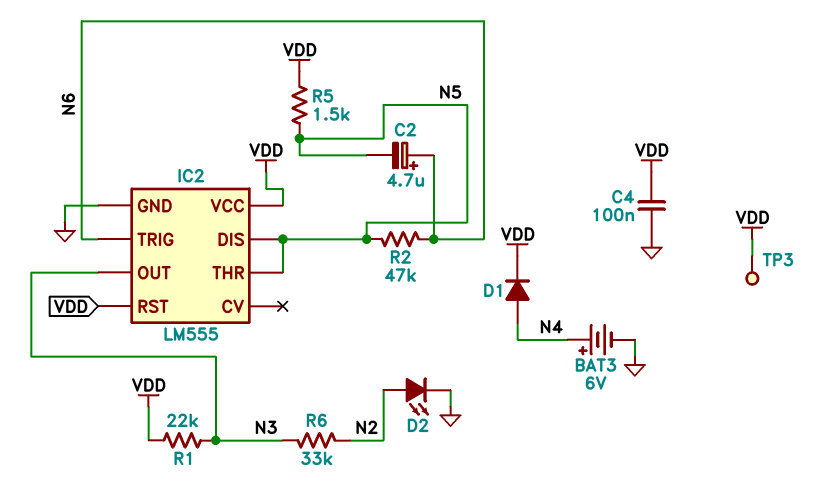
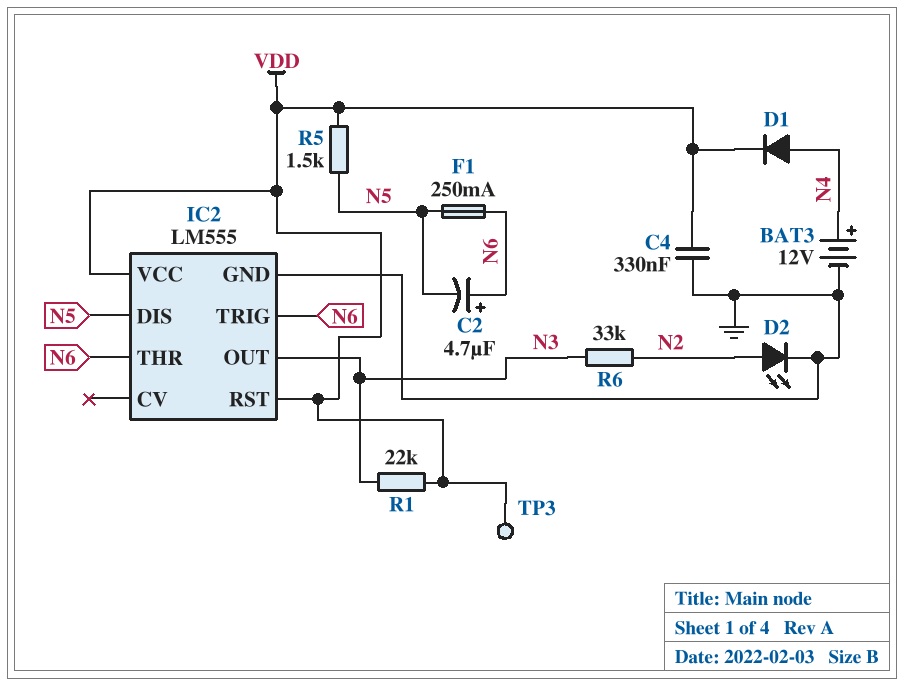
BAT3: 6V (plus N4, minus GND) -> 12V (plus N4, minus GND)
C4: 100nF (GND, VDD) -> 330nF (GND, VDD)
F1: none -> 250mA (N5, N6)
IC2 pin THR: N5 -> N6
R2: 47k (N5, N6) -> none

